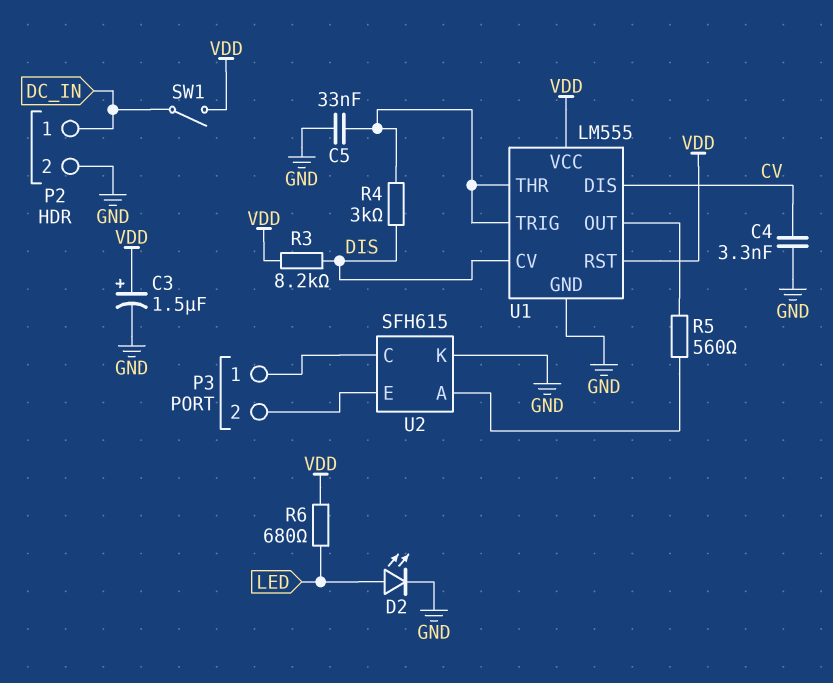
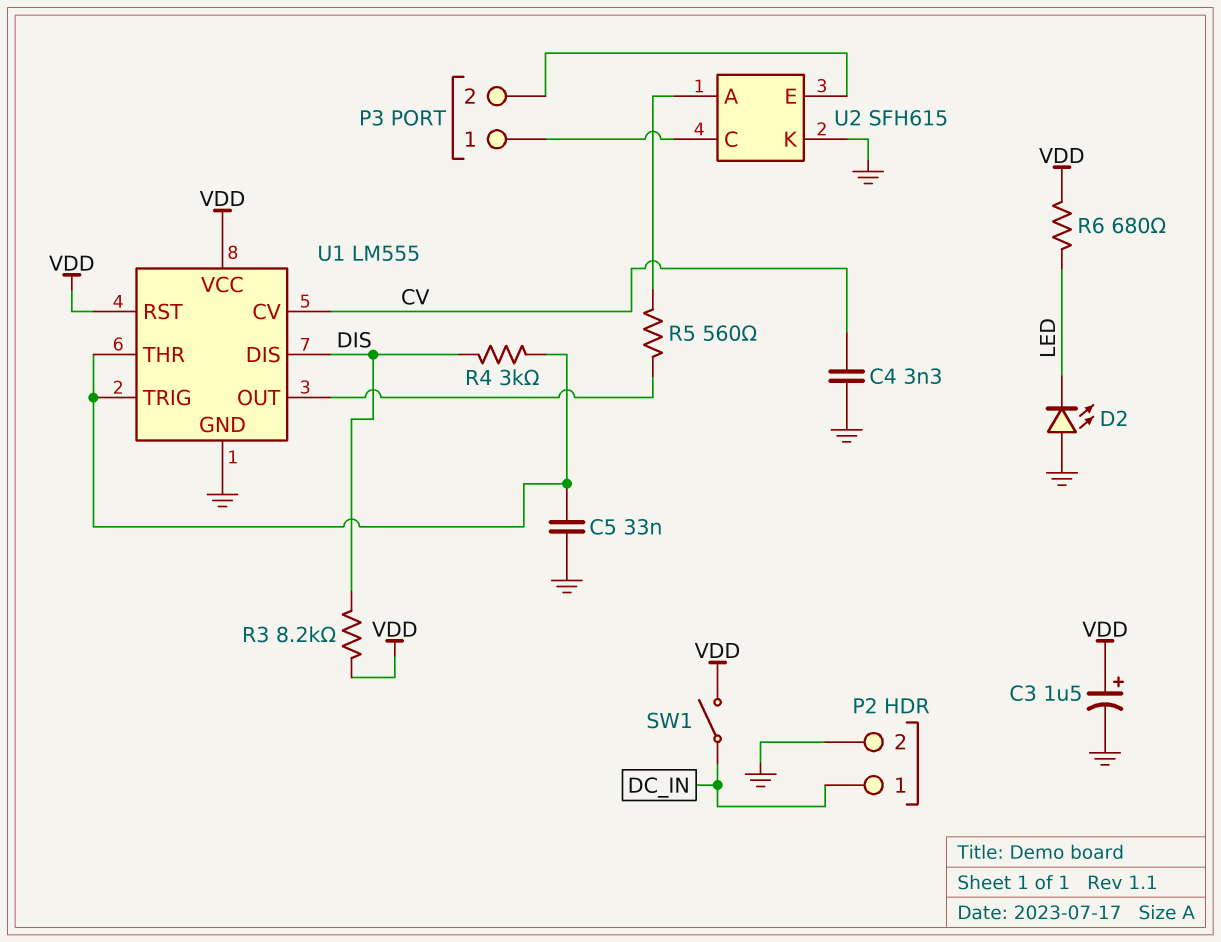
D2: LED (A LED, K GND) -> LED (A GND, K LED)
U1 pin CV: DIS -> CV
U1 pin DIS: CV -> DIS

